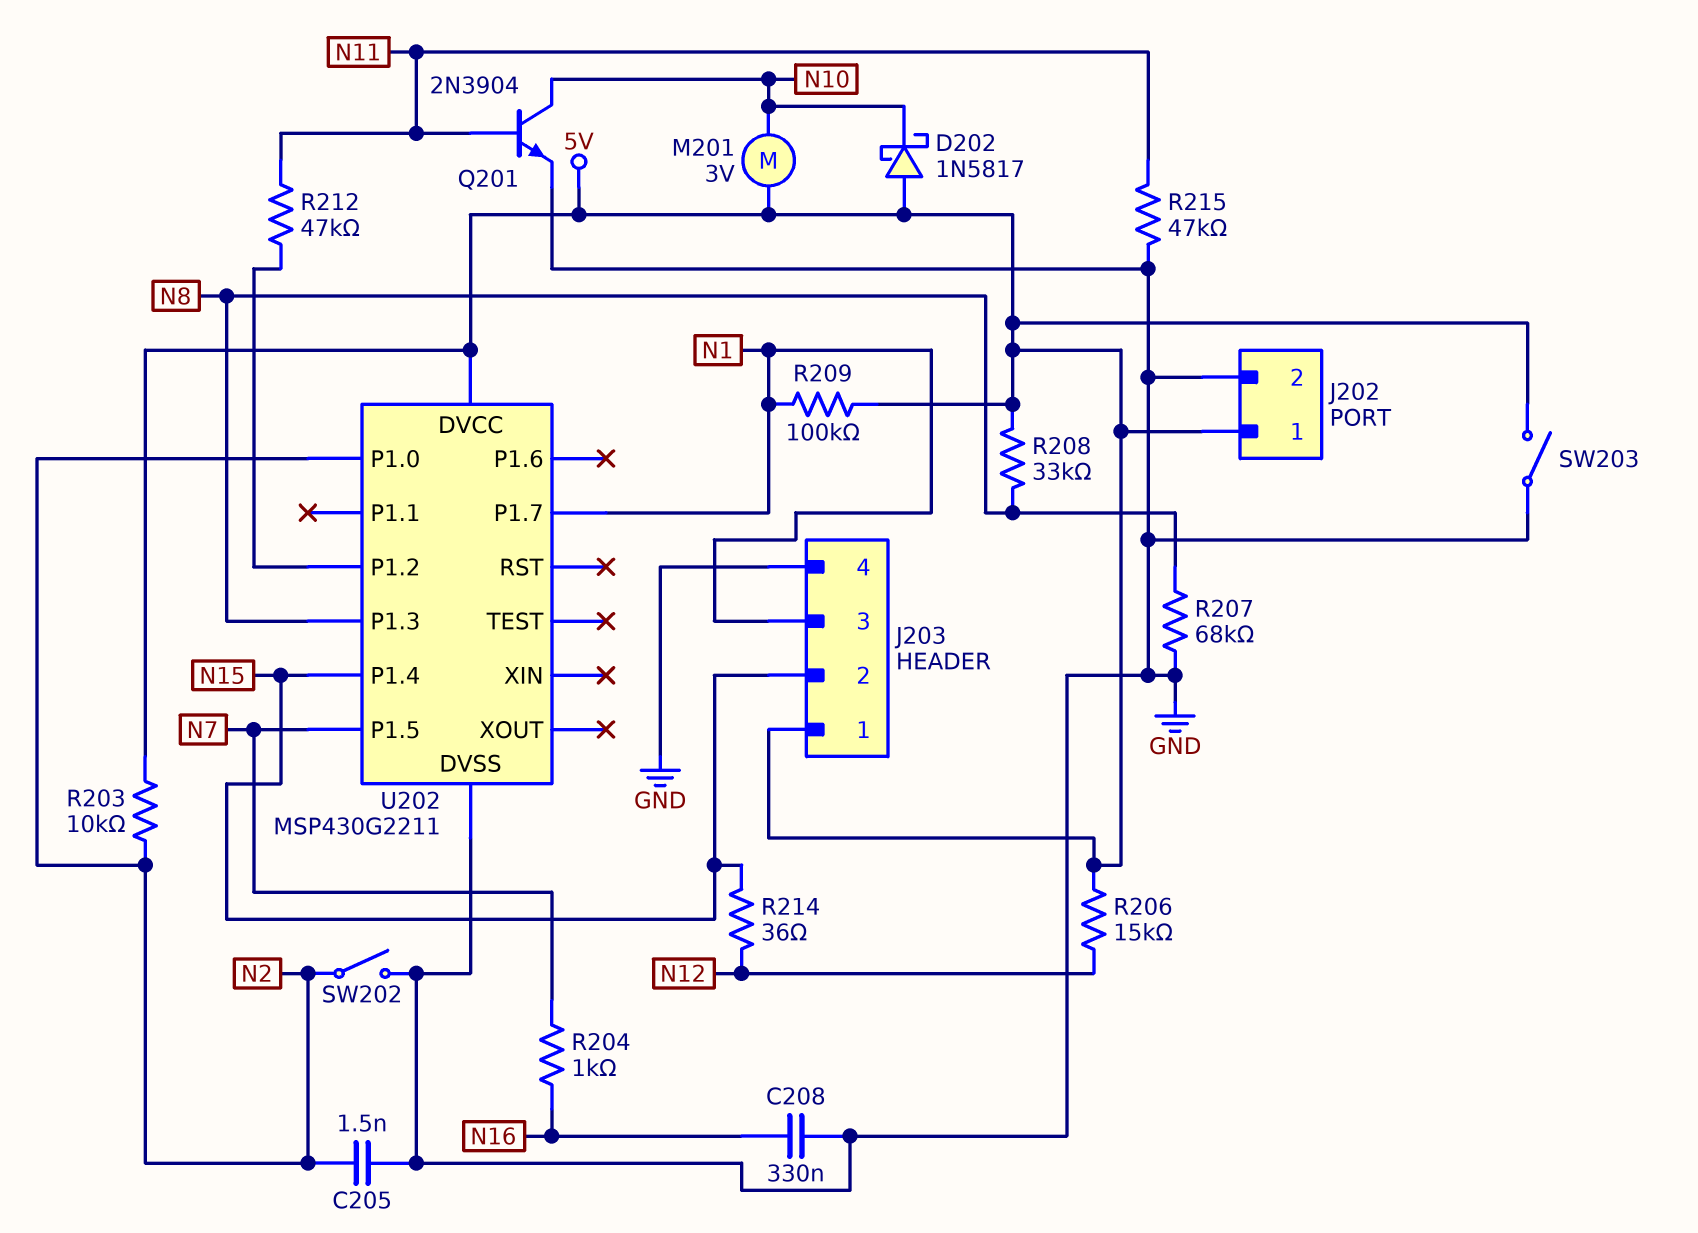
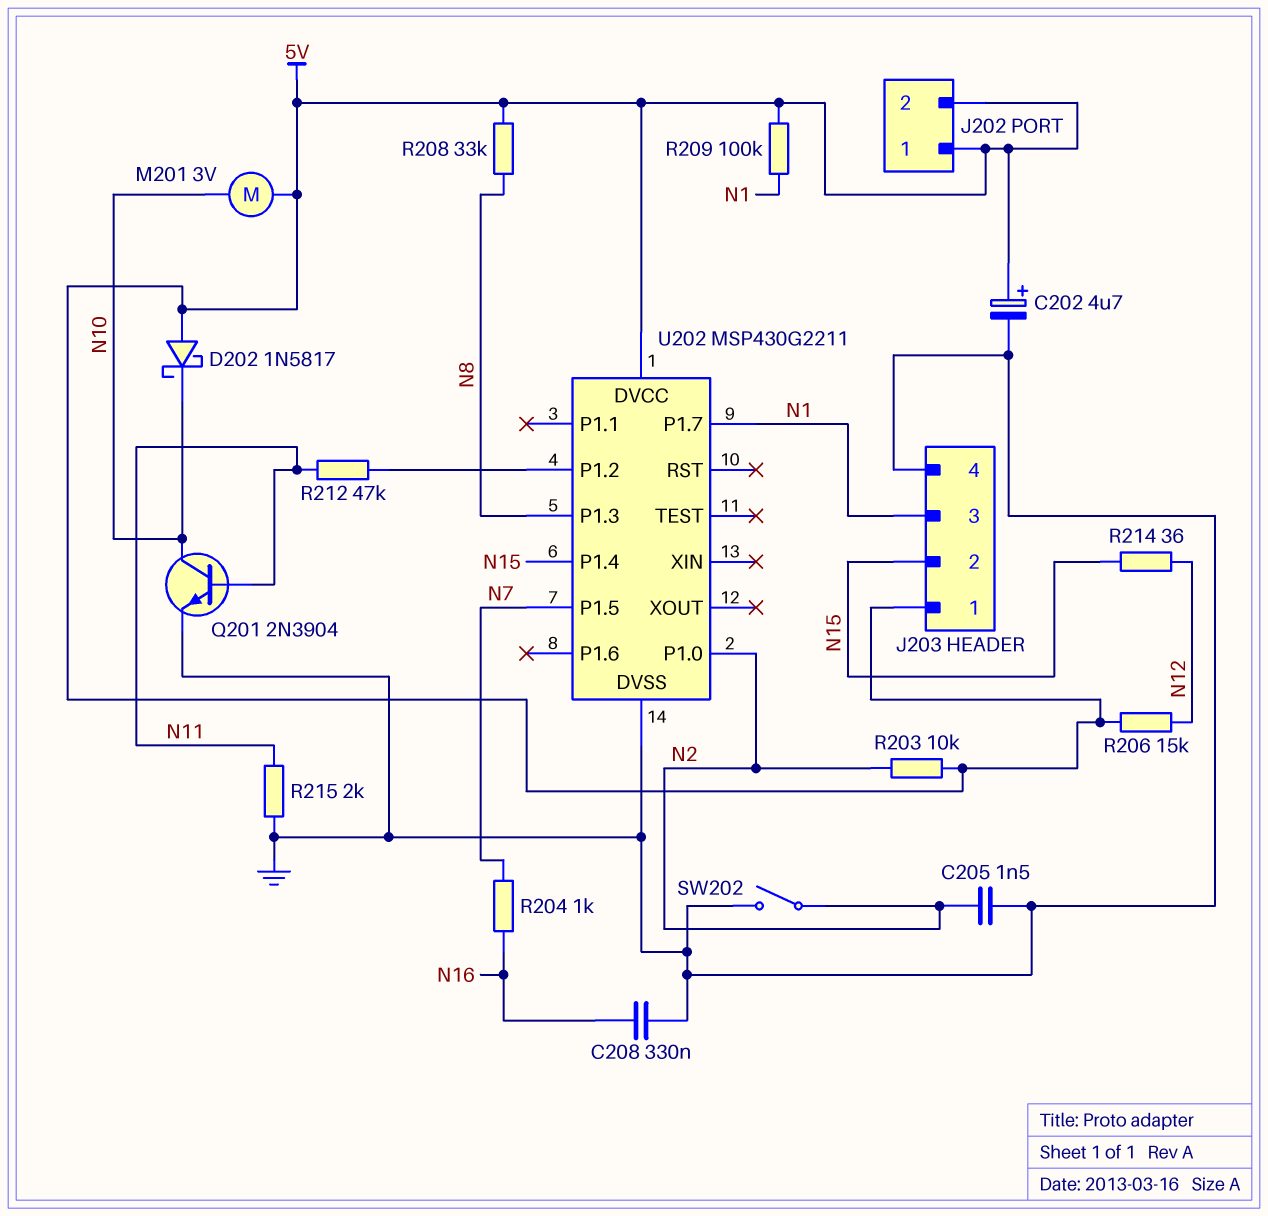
C202: none -> 4.7uF (plus 5V, minus GND)
J202 pin 2: GND -> 5V
R207: 68k (GND, N8) -> none
R215: 47k (GND, N11) -> 2k (GND, N11)
SW203: switch (5V, GND) -> none

